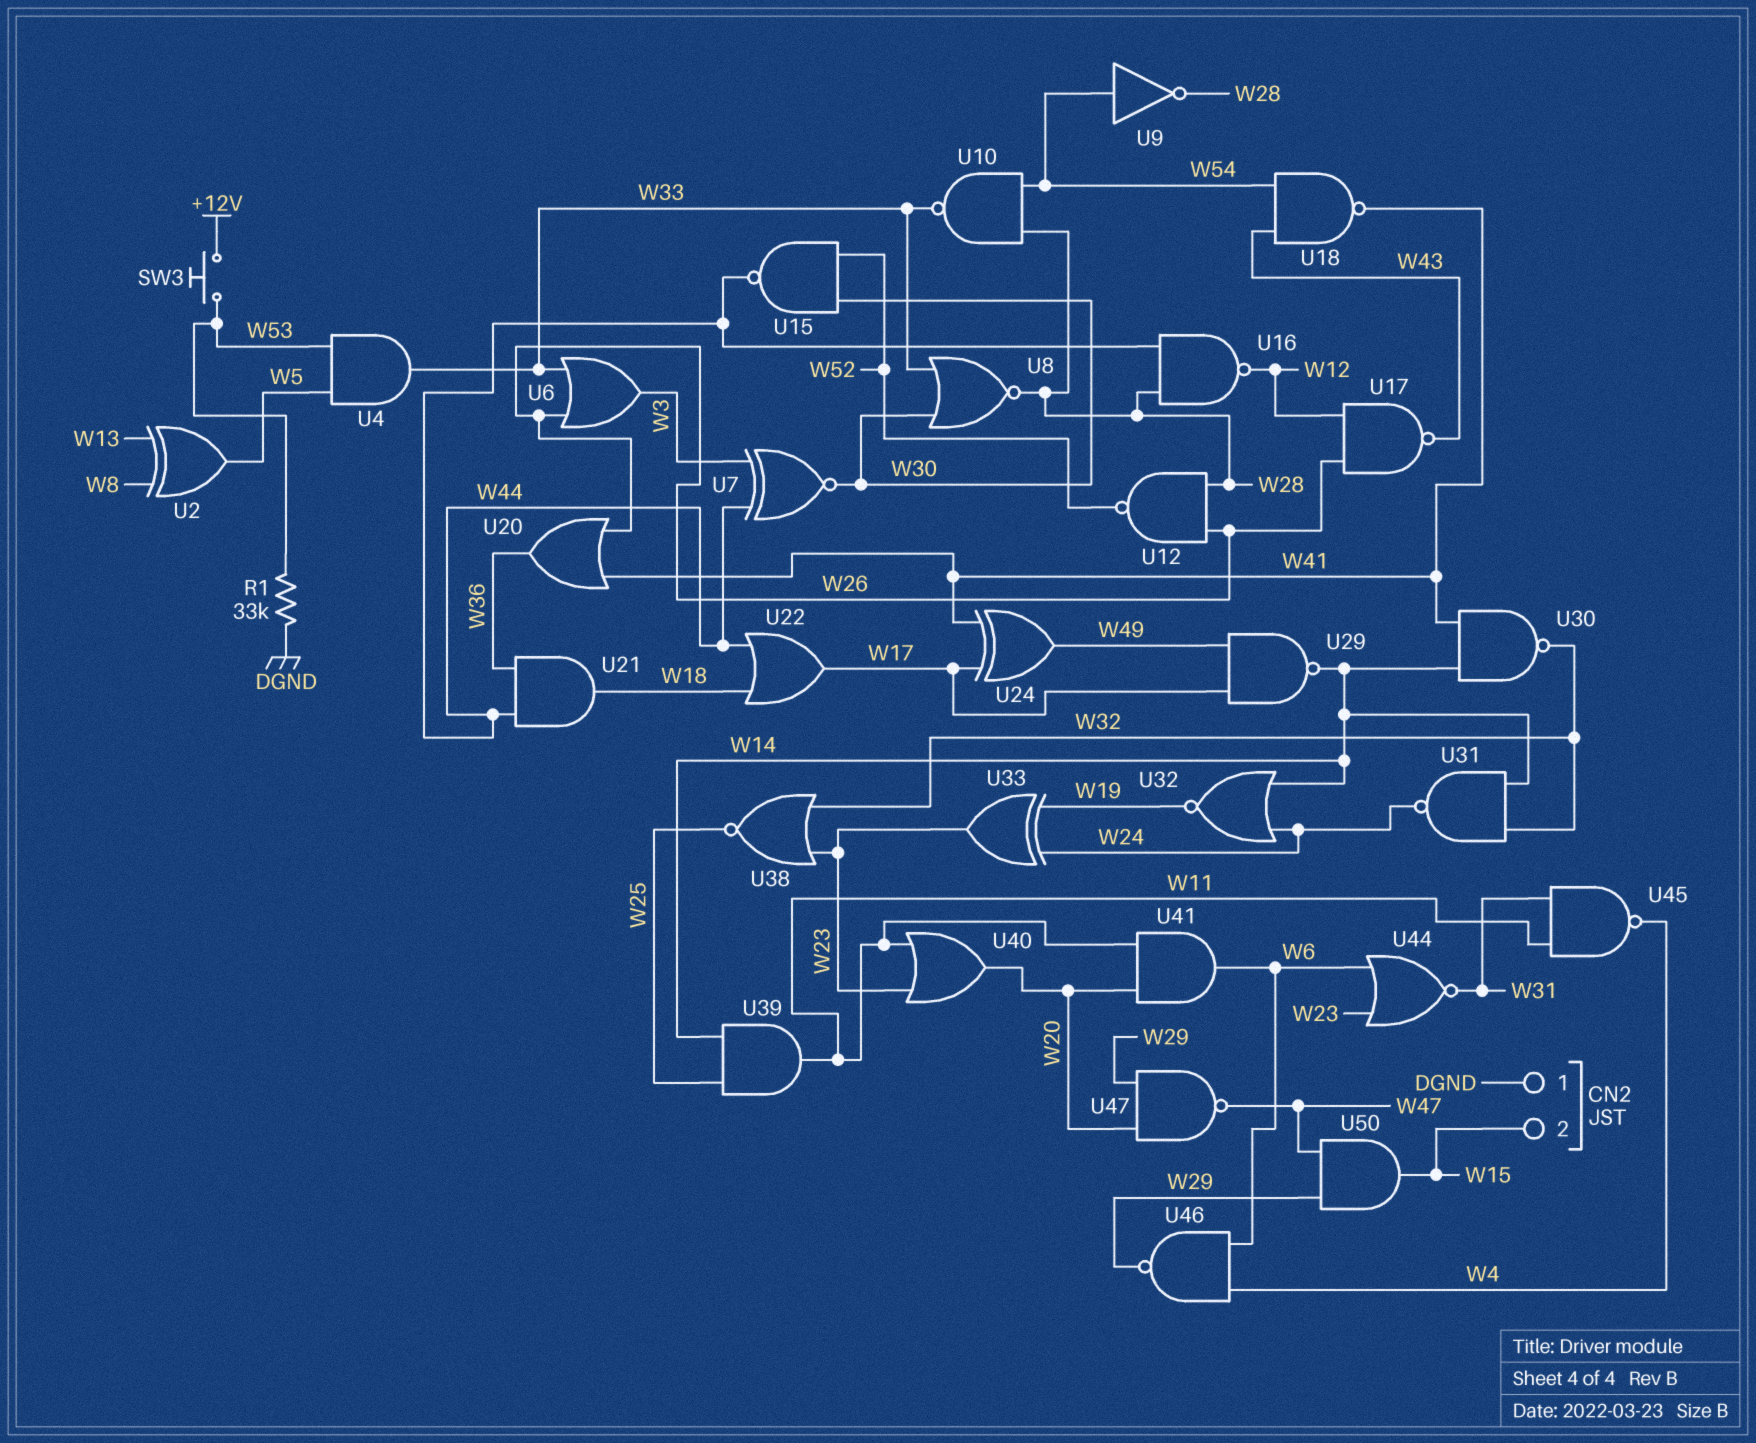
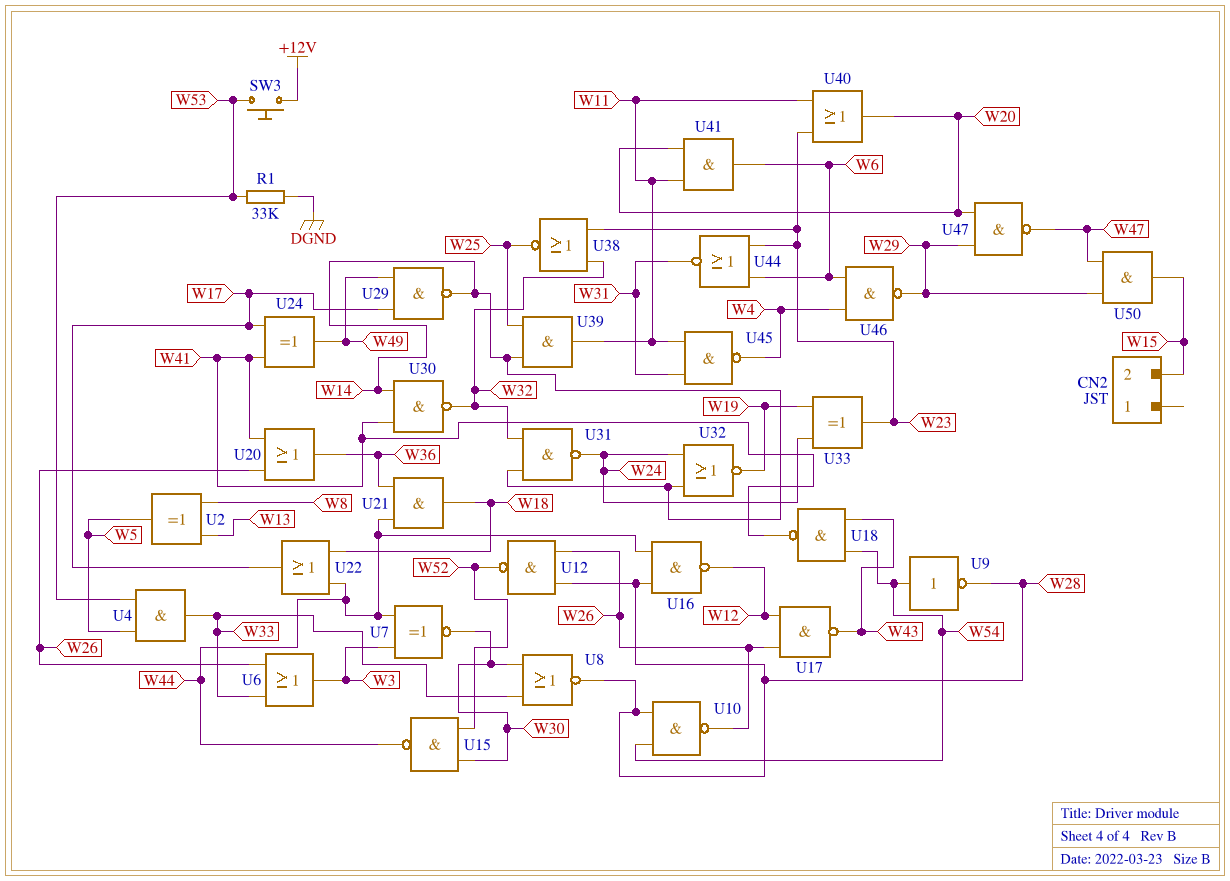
CN2 pin 1: DGND -> none
U10: NAND (in W28, in W54, out W33) -> NAND (in W28, in W54, out W26)

